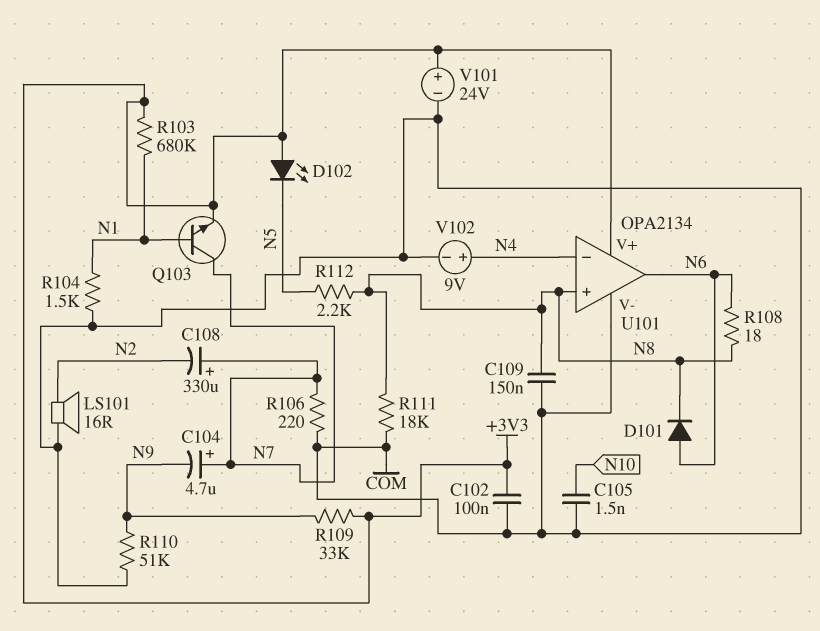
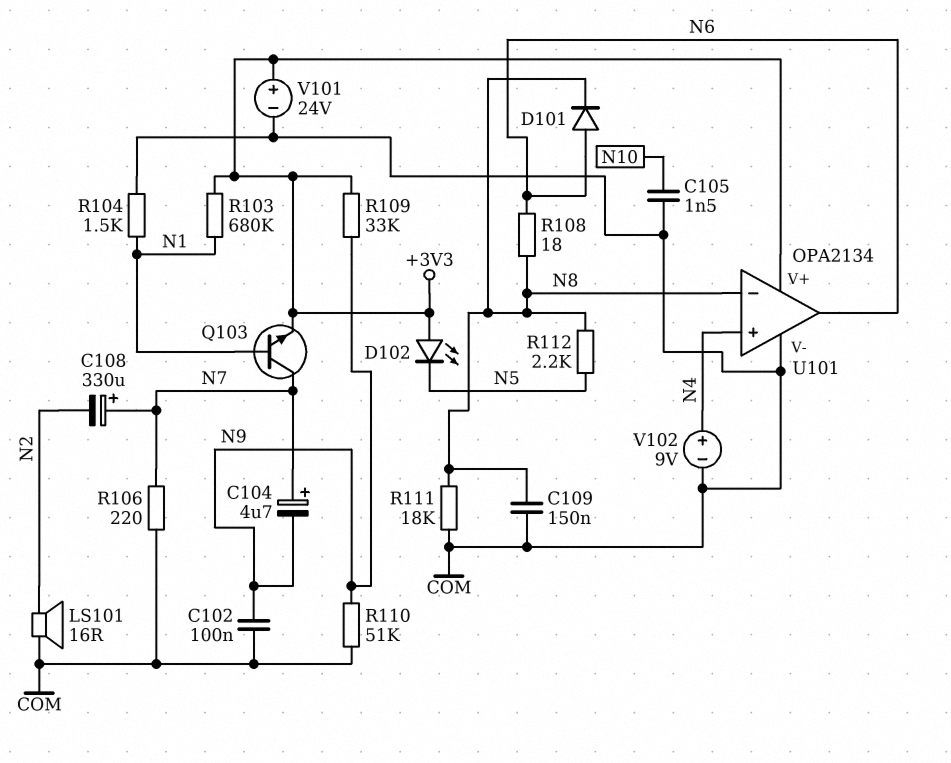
C102: 100nF (+3V3, COM) -> 100nF (COM, N9)
U101 pin in+: N8 -> N4
U101 pin in-: N4 -> N8

